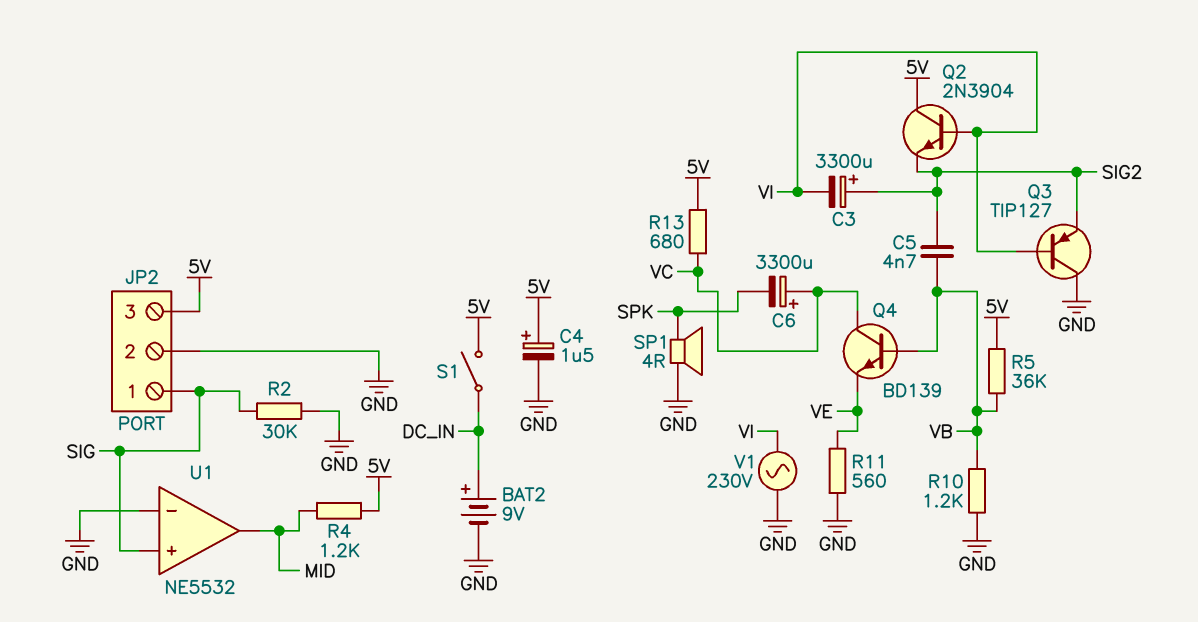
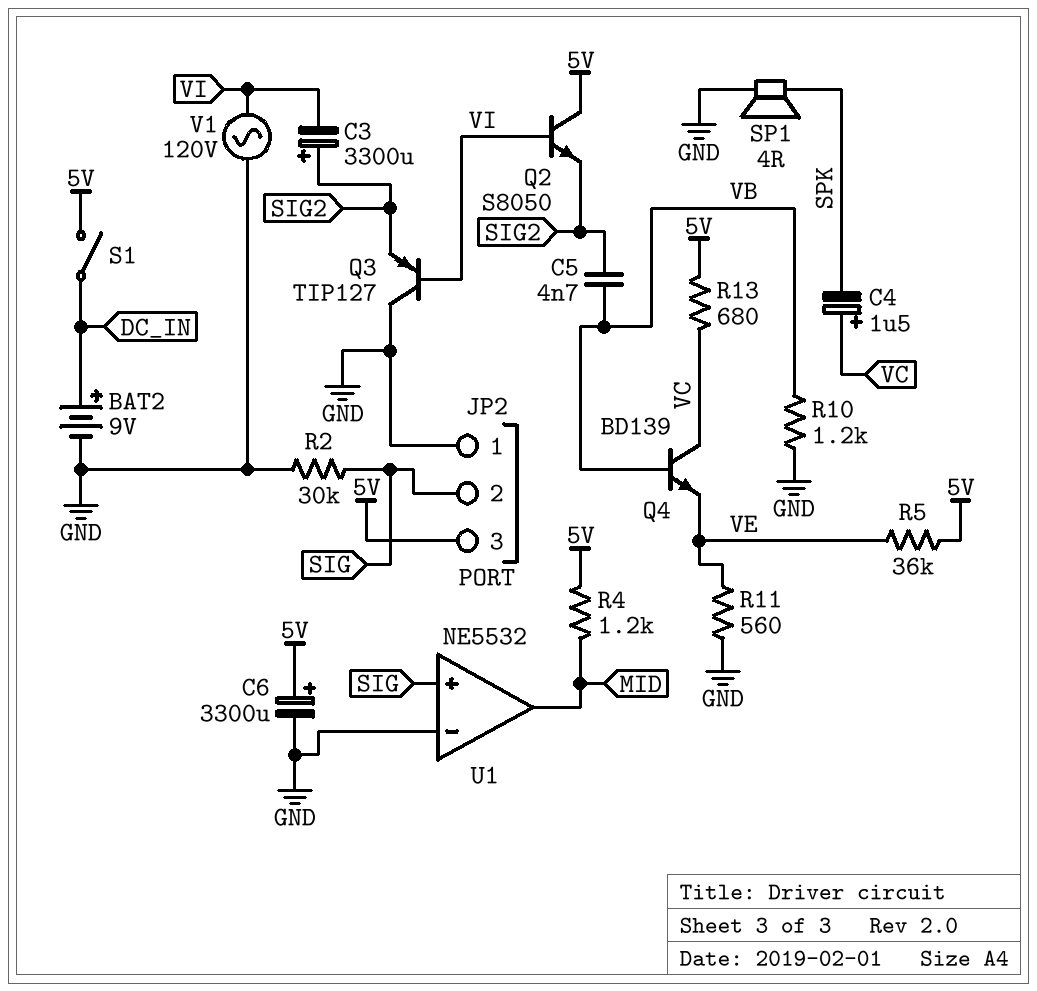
C4: 1.5uF (plus 5V, minus GND) -> 1.5uF (plus VC, minus SPK)
C6: 3300uF (plus VC, minus SPK) -> 3300uF (plus 5V, minus GND)
JP2 pin 1: SIG -> GND
JP2 pin 2: GND -> SIG
Q2: NPN 2N3904 (B VI, C 5V, E SIG2) -> NPN S8050 (B VI, C 5V, E SIG2)
R5: 36k (5V, VB) -> 36k (5V, VE)
V1: AC 230V (GND, VI) -> AC 120V (GND, VI)

